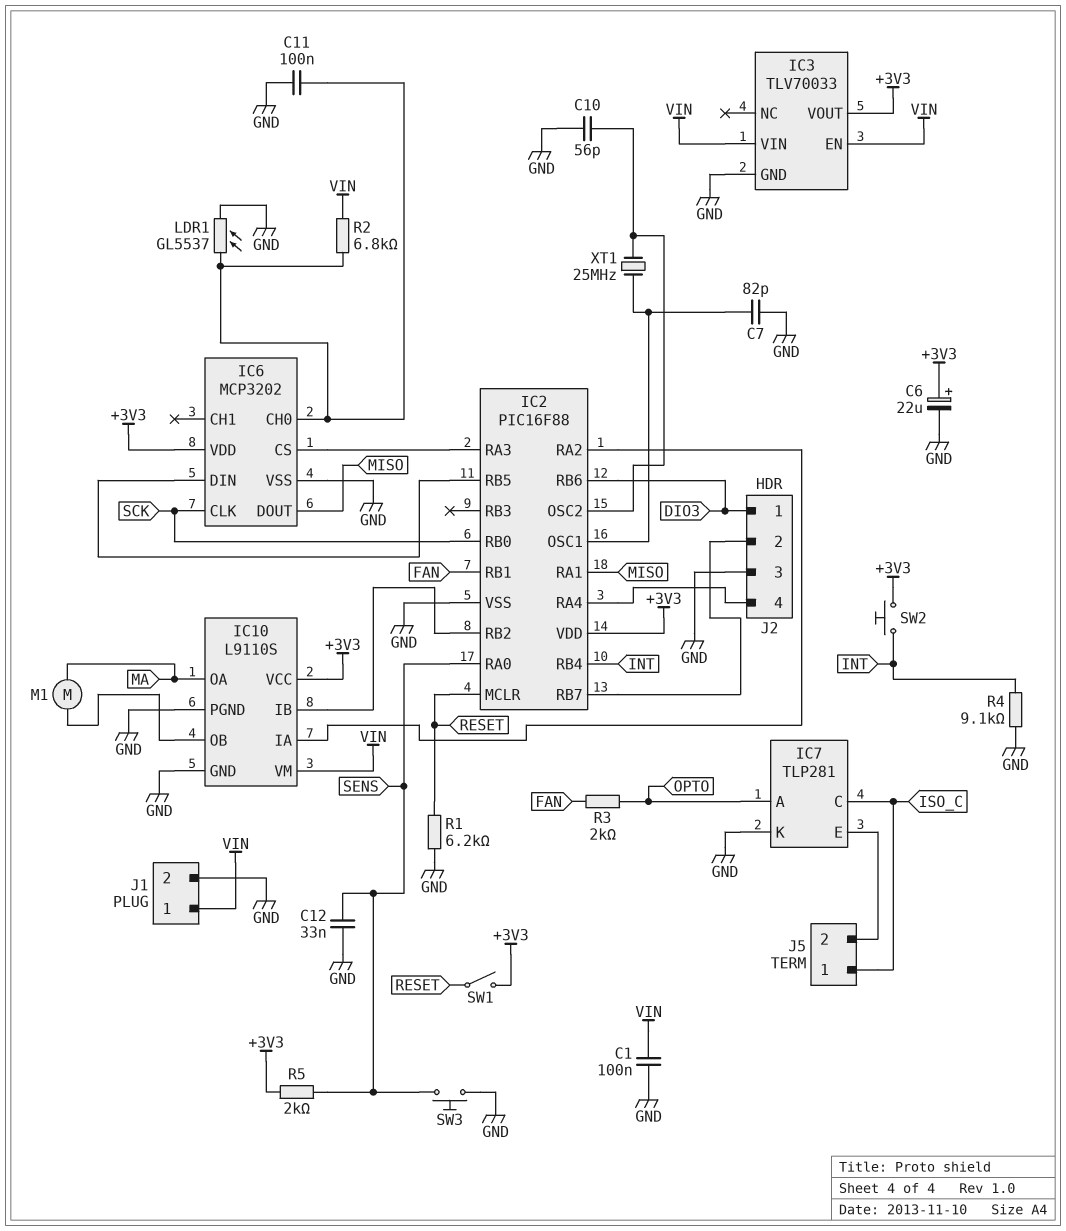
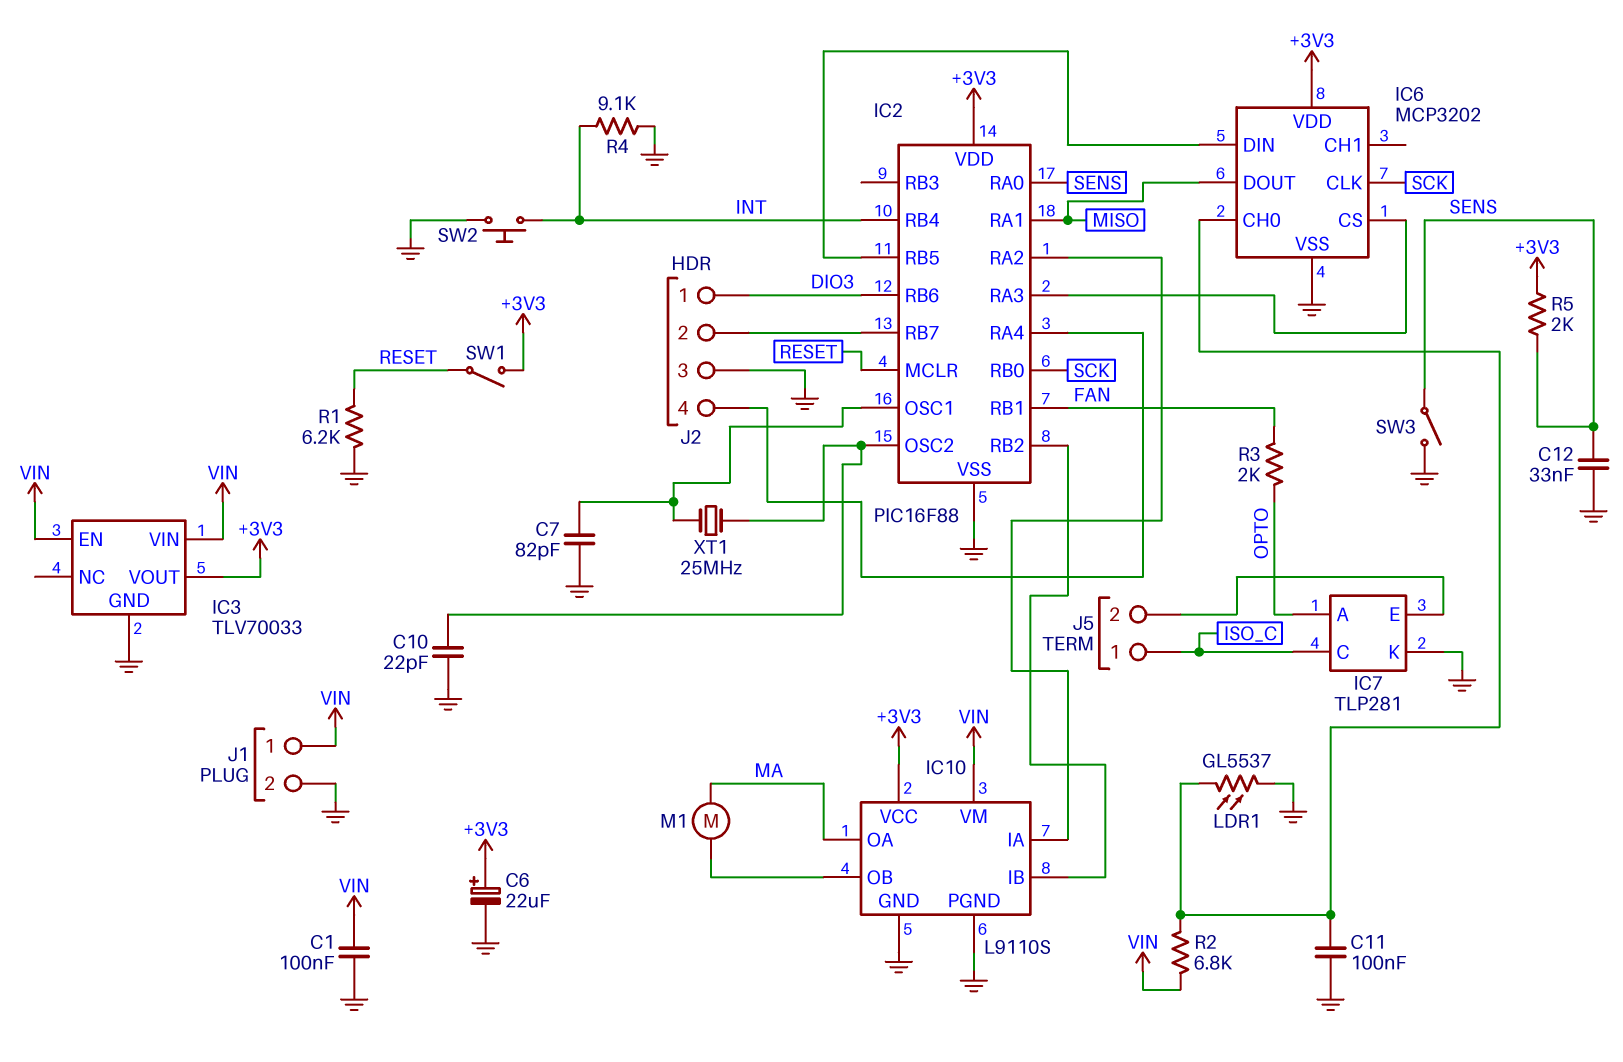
C10: 56pF (GND, IC2/OSC2) -> 22pF (GND, IC2/OSC2)
SW2: button (+3V3, INT) -> button (GND, INT)
SW3: button (GND, SENS) -> switch (GND, SENS)

